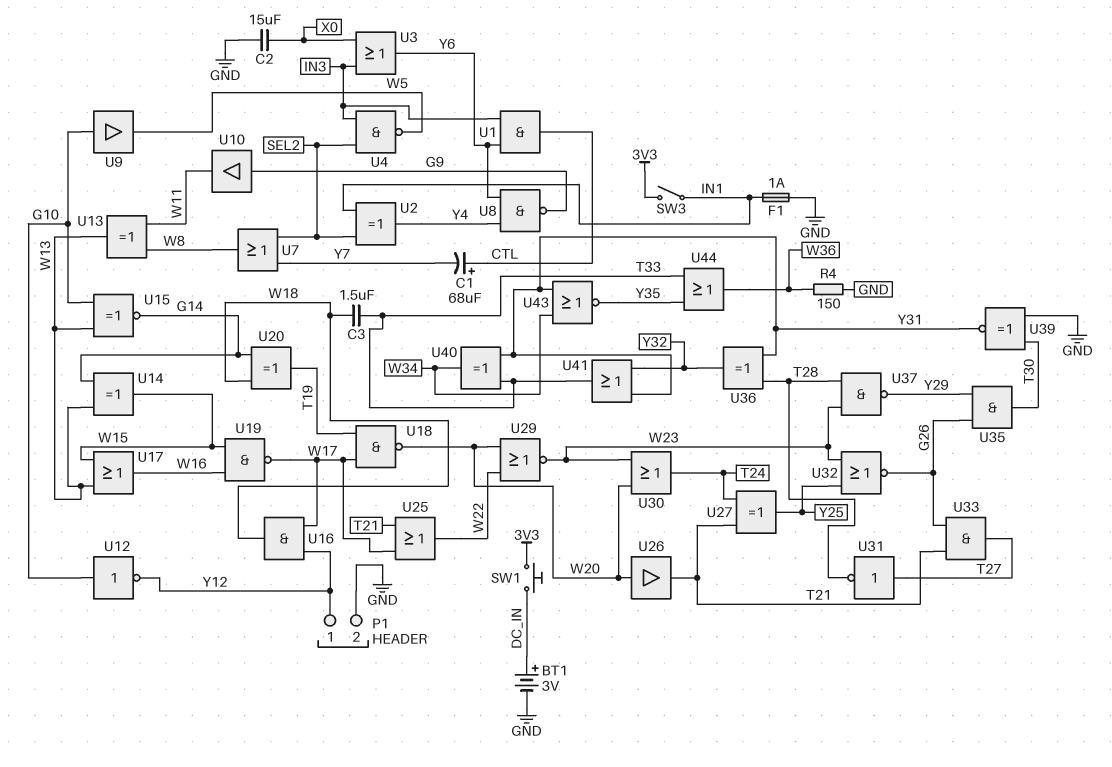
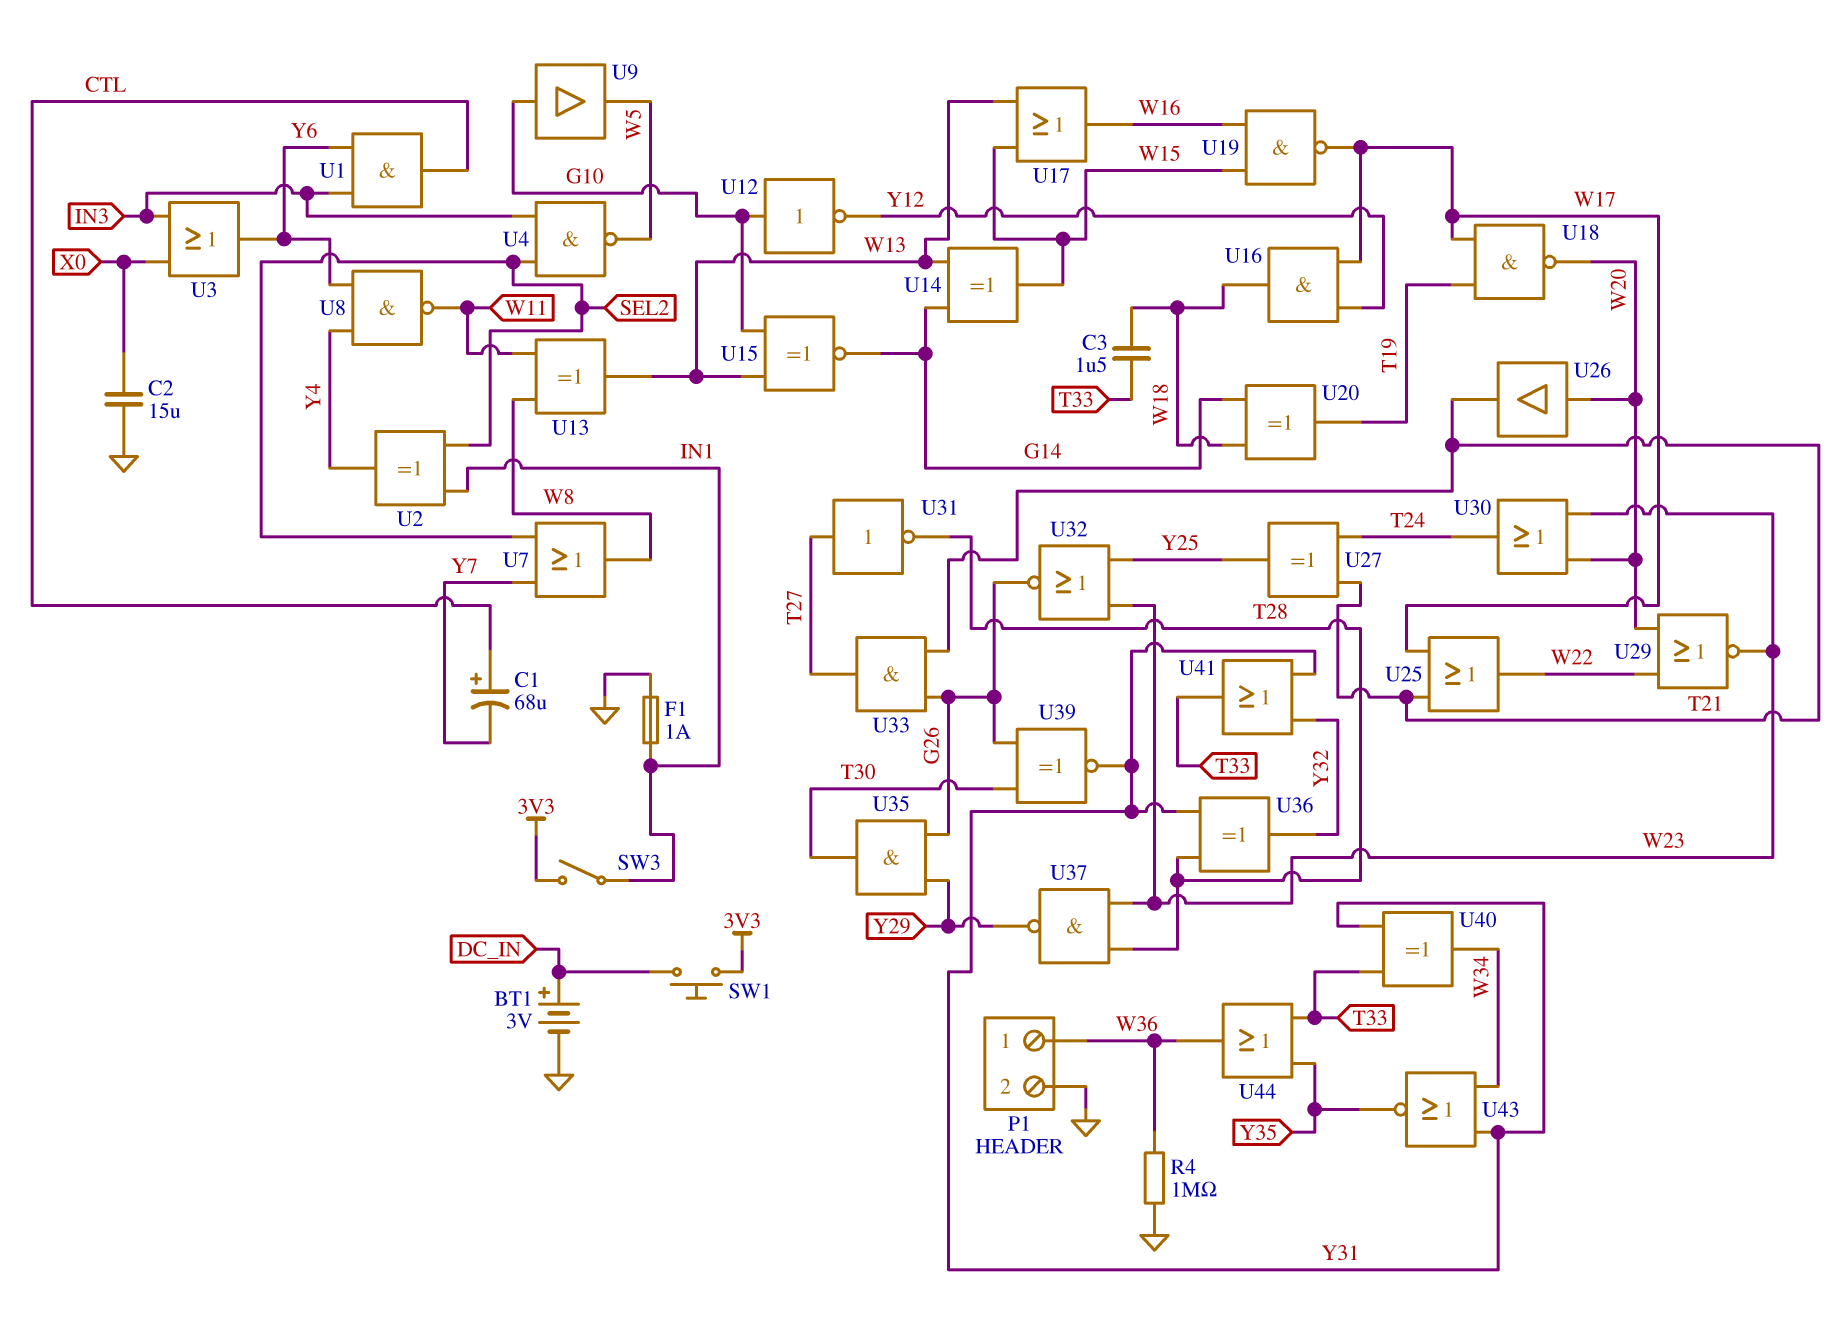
P1 pin 1: Y12 -> W36
R4: 150 (GND, W36) -> 1M (GND, W36)
U8: NAND (in Y4, in Y6, out G9) -> NAND (in Y4, in Y6, out W11)
U10: buffer (in G9, out W11) -> none
U39: XNOR (in GND, in T30, out Y31) -> XNOR (in G26, in T30, out Y31)

